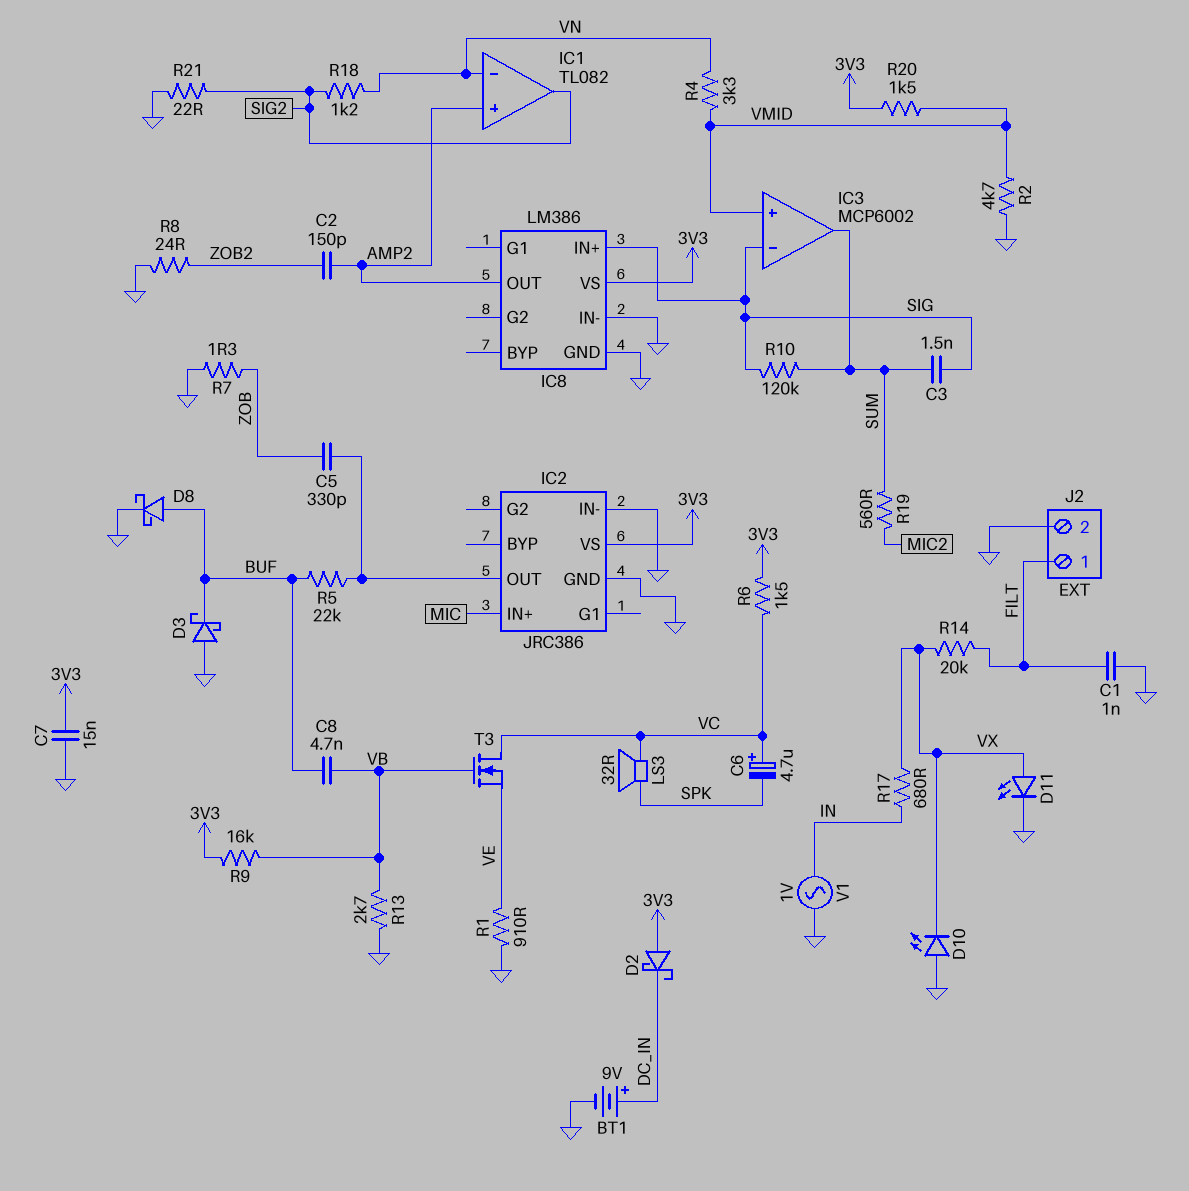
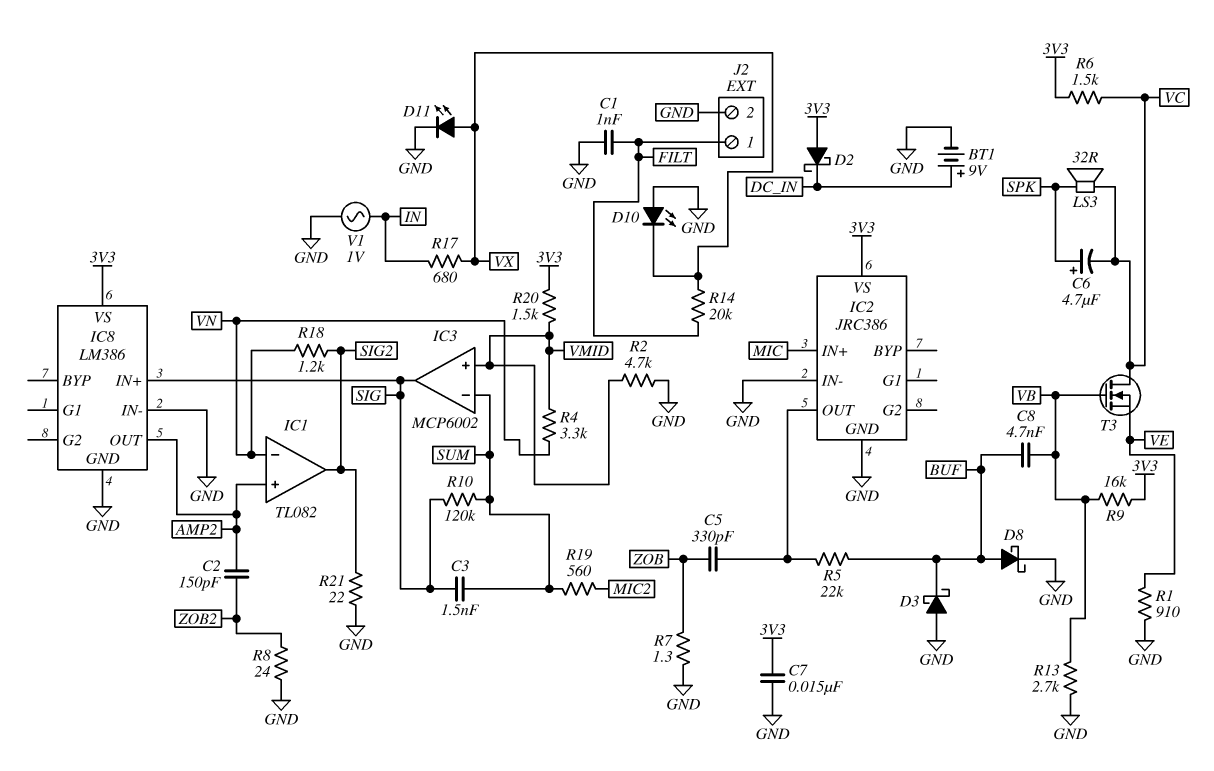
C6: 4.7uF (plus VC, minus SPK) -> 4.7uF (plus SPK, minus VC)
IC3 pin in-: SIG -> SUM
IC3 pin out: SUM -> SIG

